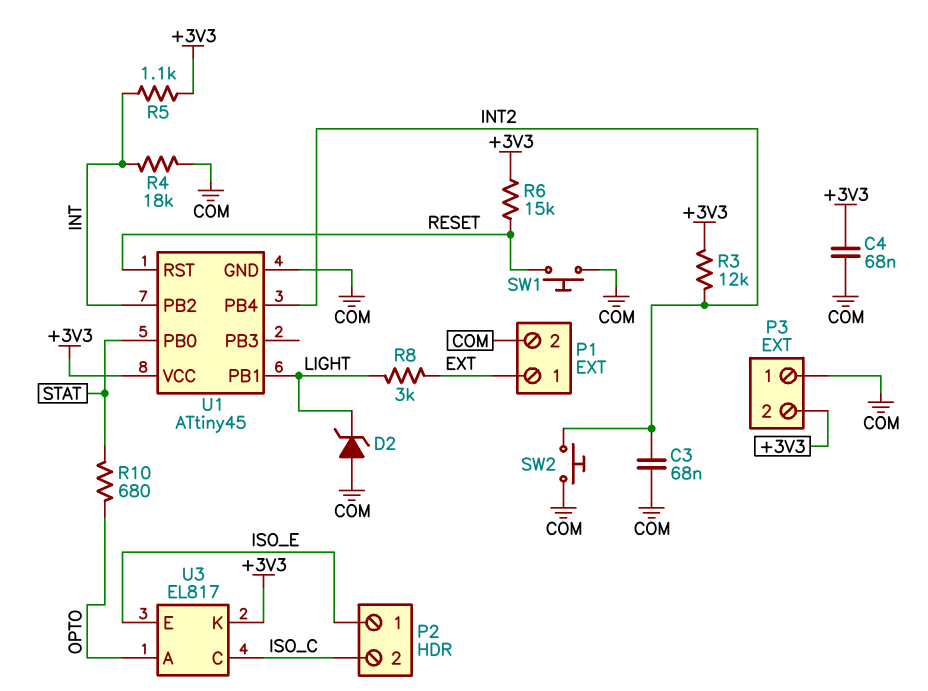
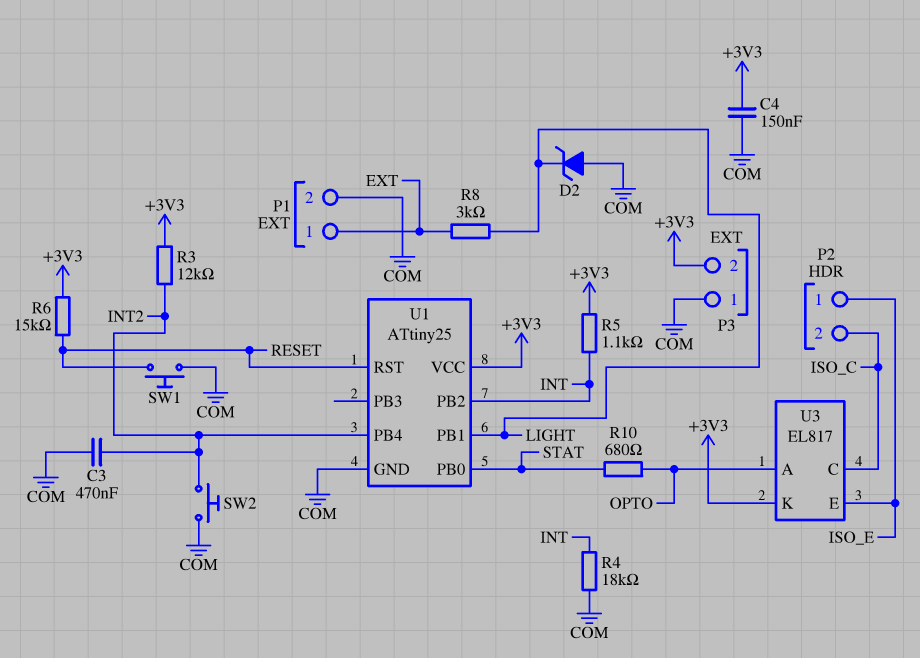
C3: 68nF (COM, INT2) -> 470nF (COM, INT2)
C4: 68nF (+3V3, COM) -> 150nF (+3V3, COM)
U1: ATtiny45 -> ATtiny25

